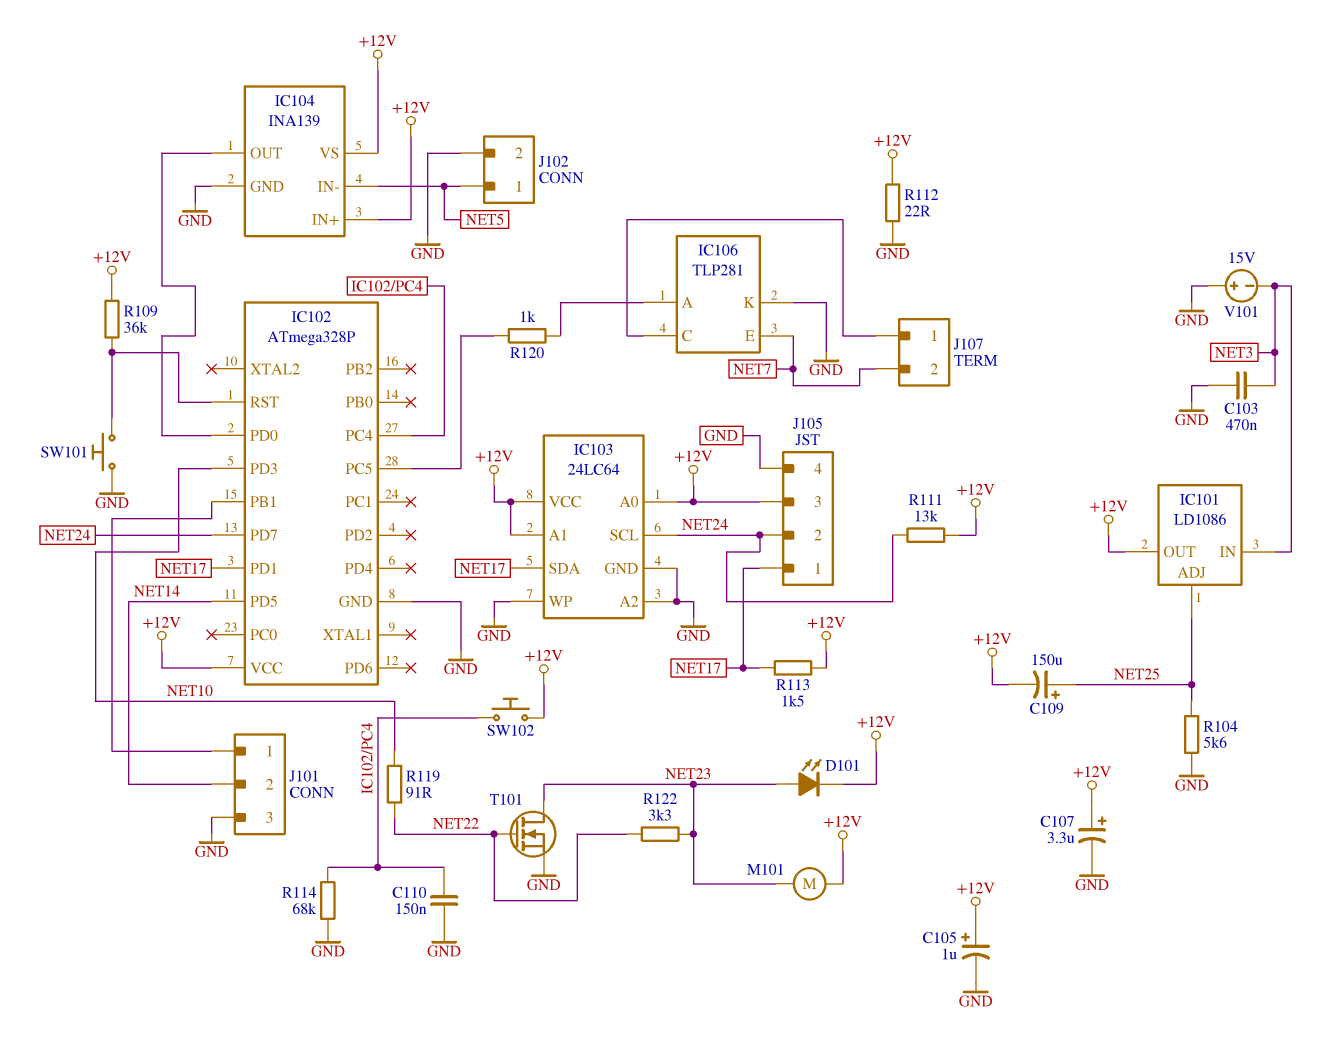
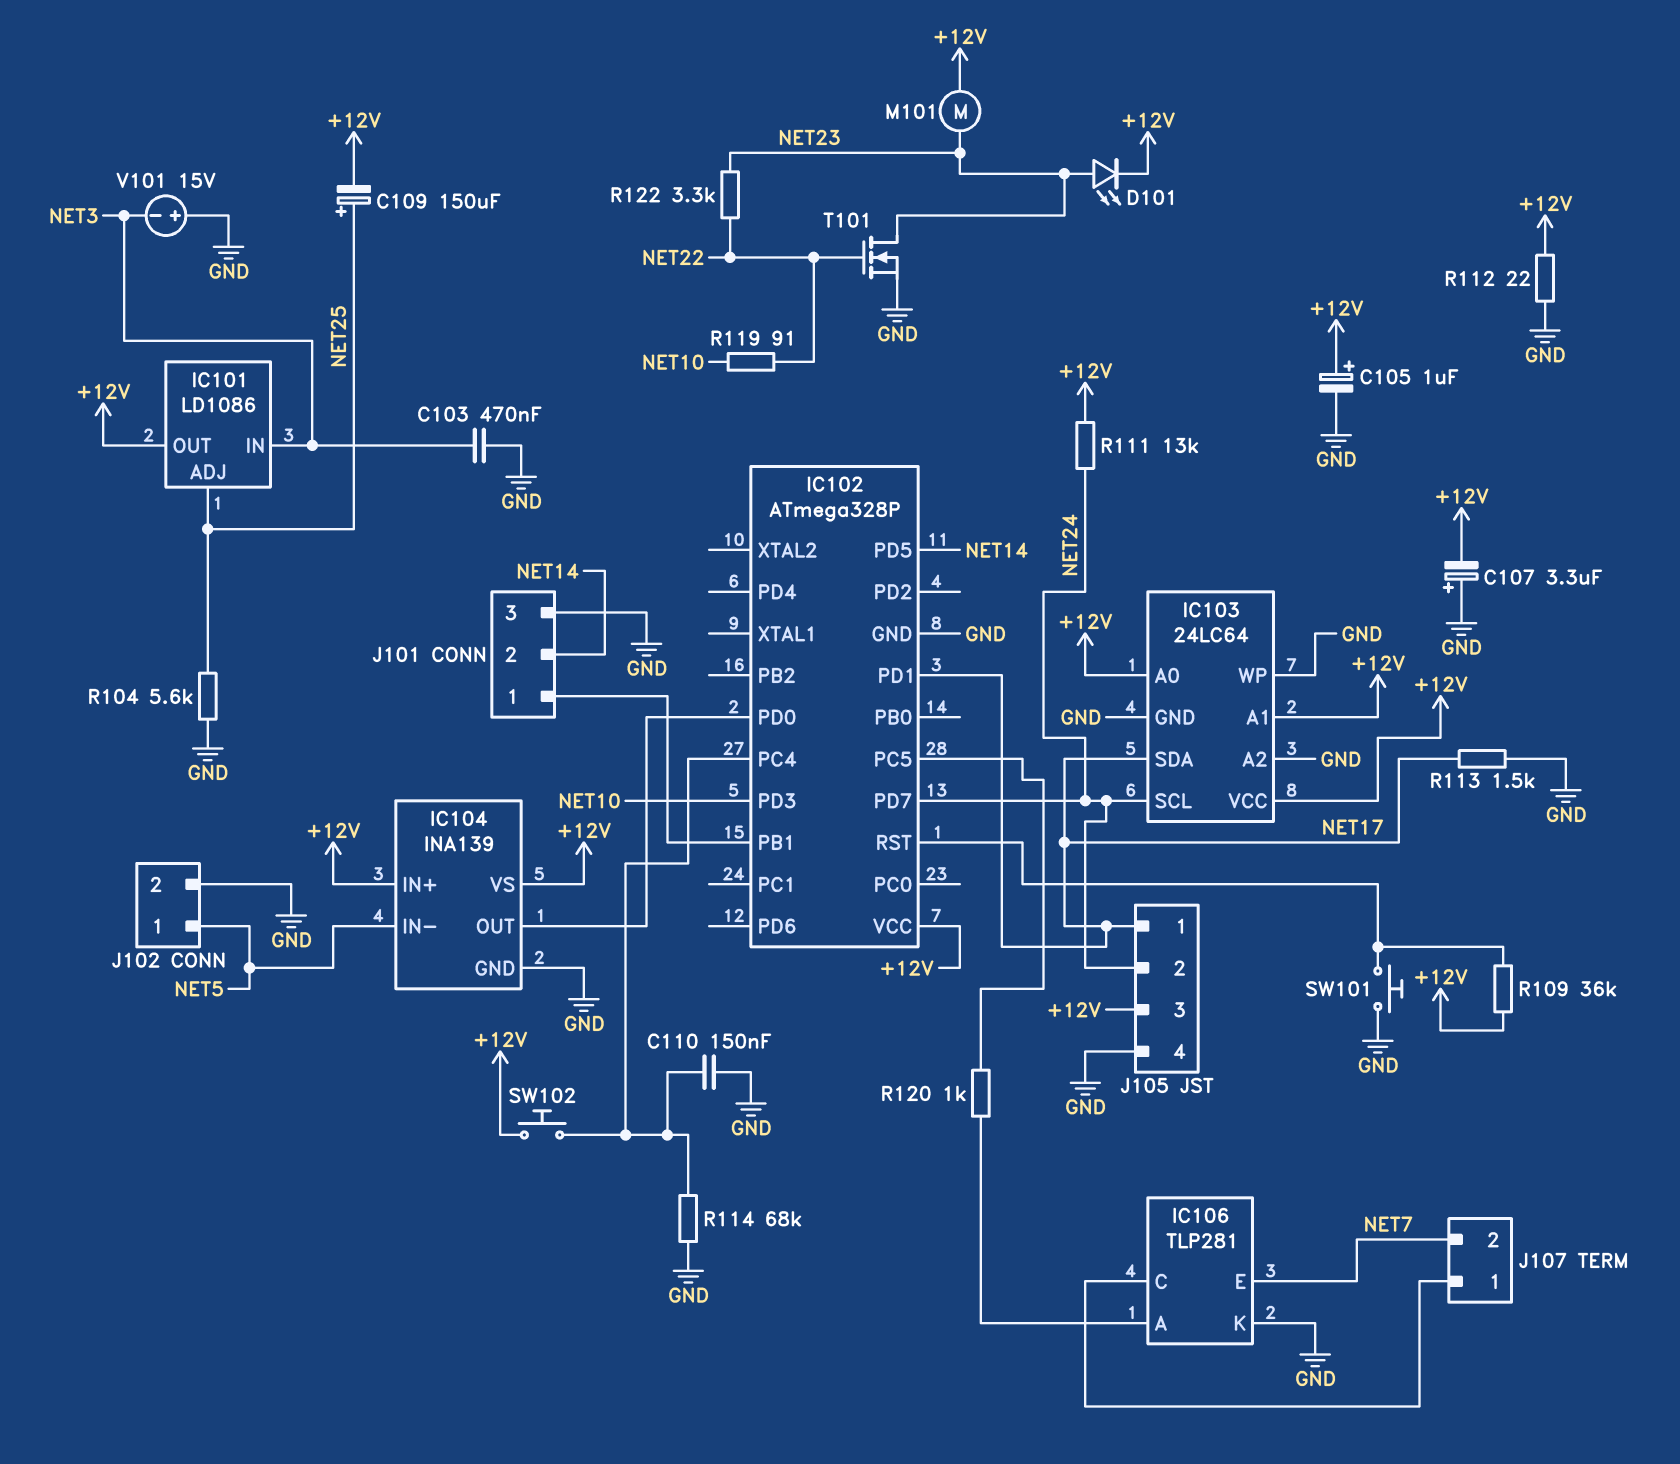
C107: 3.3uF (plus +12V, minus GND) -> 3.3uF (plus GND, minus +12V)
R113: 1.5k (+12V, NET17) -> 1.5k (GND, NET17)

